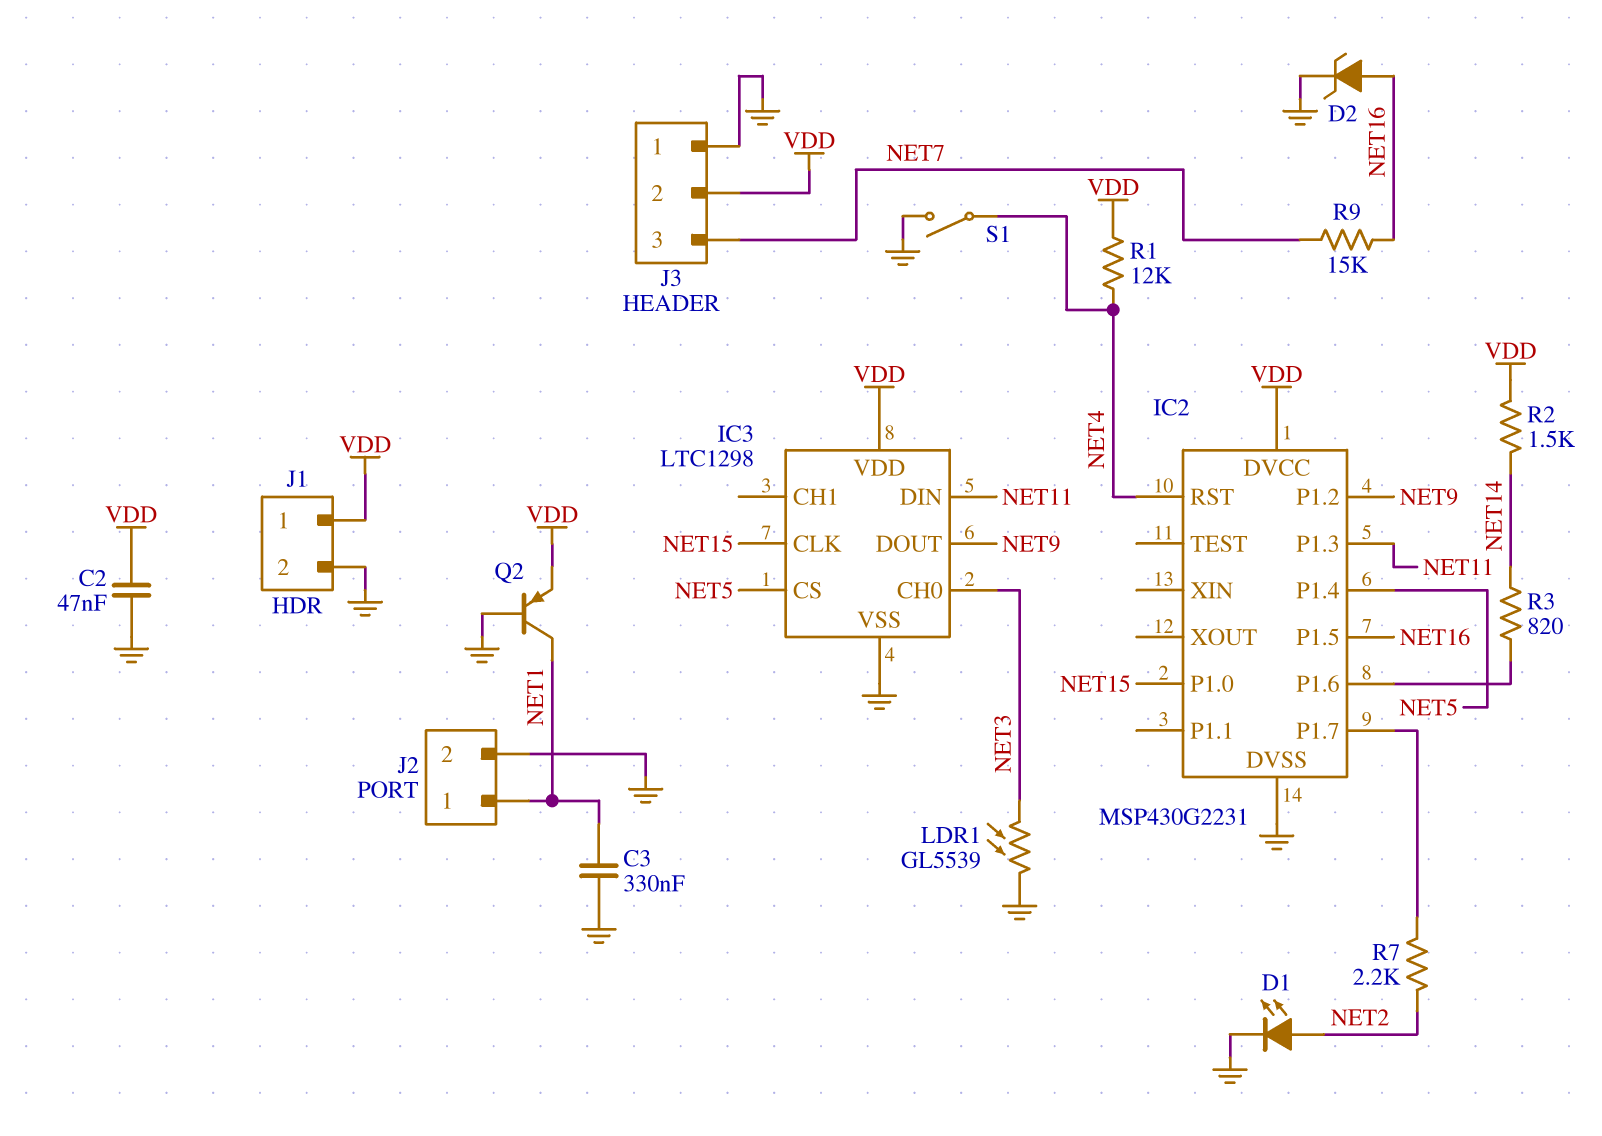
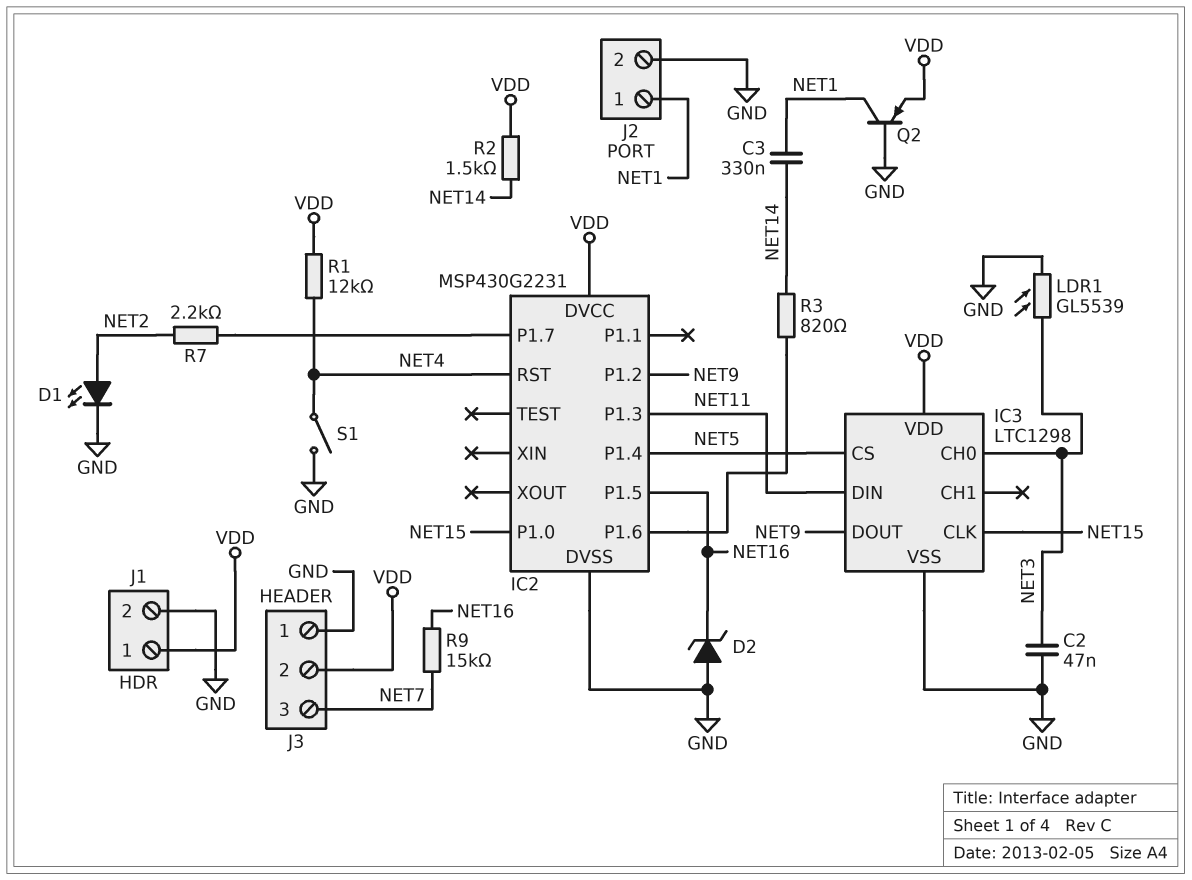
C2: 47nF (GND, VDD) -> 47nF (GND, NET3)
C3: 330nF (GND, NET1) -> 330nF (NET1, NET14)
D2: zener (A NET16, K GND) -> zener (A GND, K NET16)

